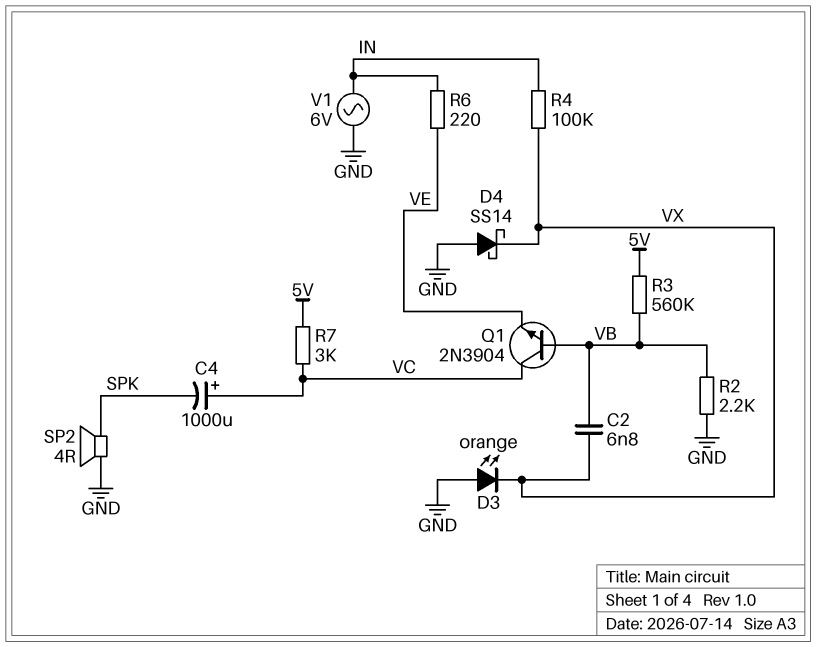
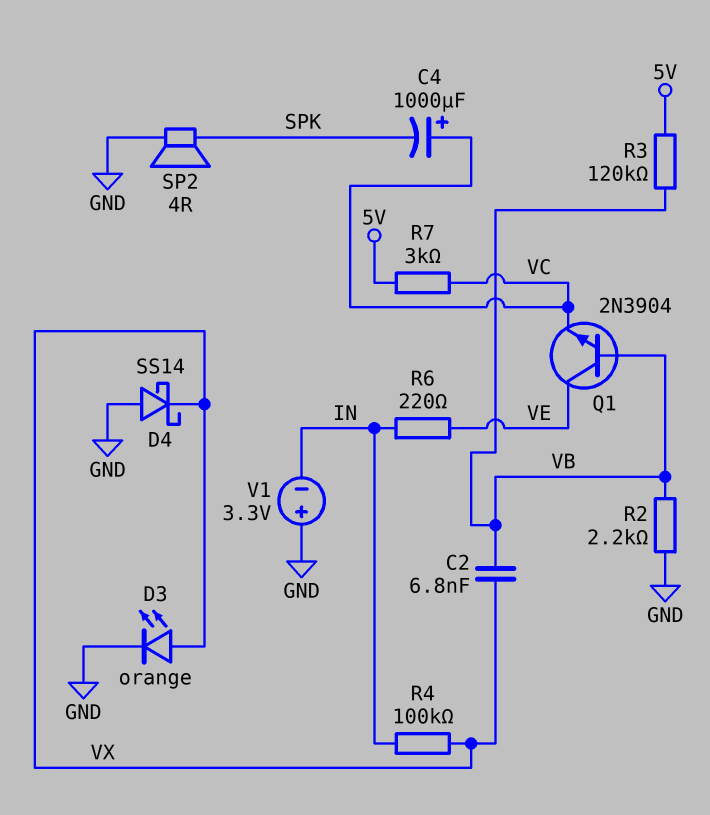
D3: LED orange (A GND, K VX) -> LED orange (A VX, K GND)
Q1: NPN 2N3904 (B VB, C VC, E VE) -> NPN 2N3904 (B VB, C VE, E VC)
R3: 560k (5V, VB) -> 120k (5V, VB)
V1: AC 6V (GND, IN) -> 3.3V (plus GND, minus IN)

